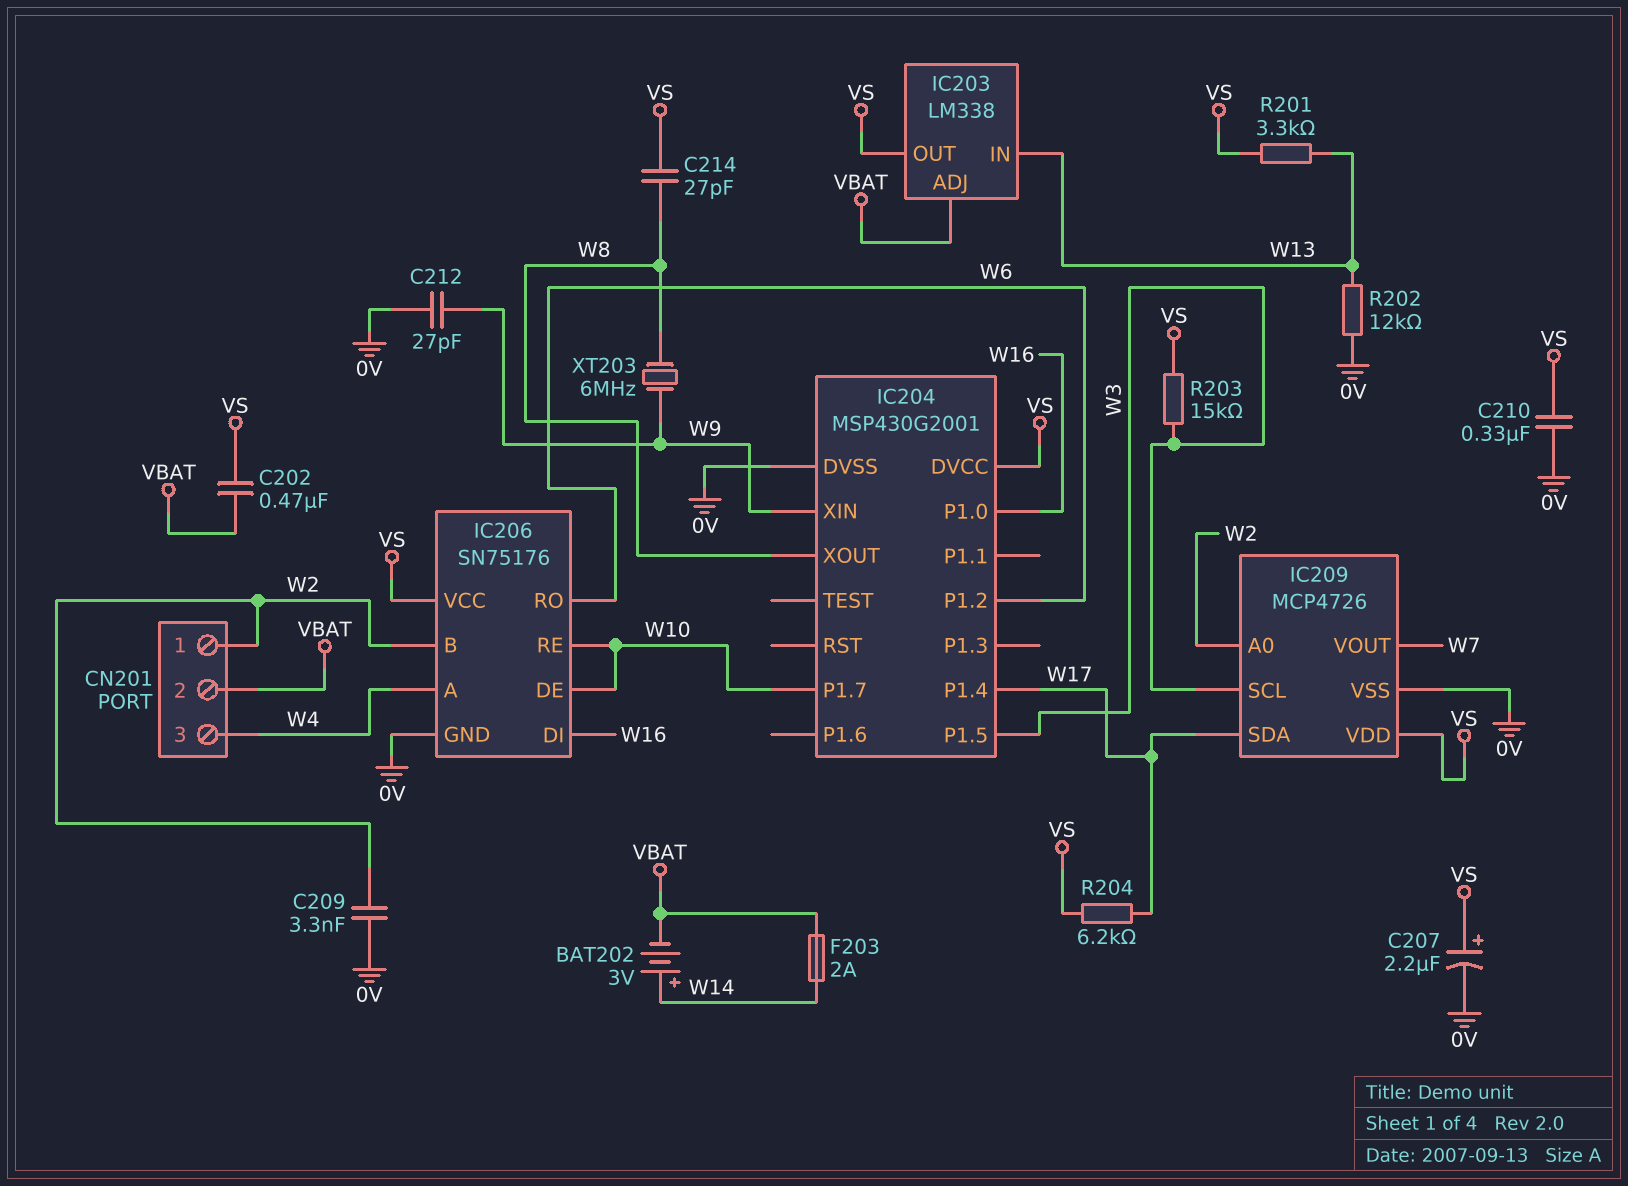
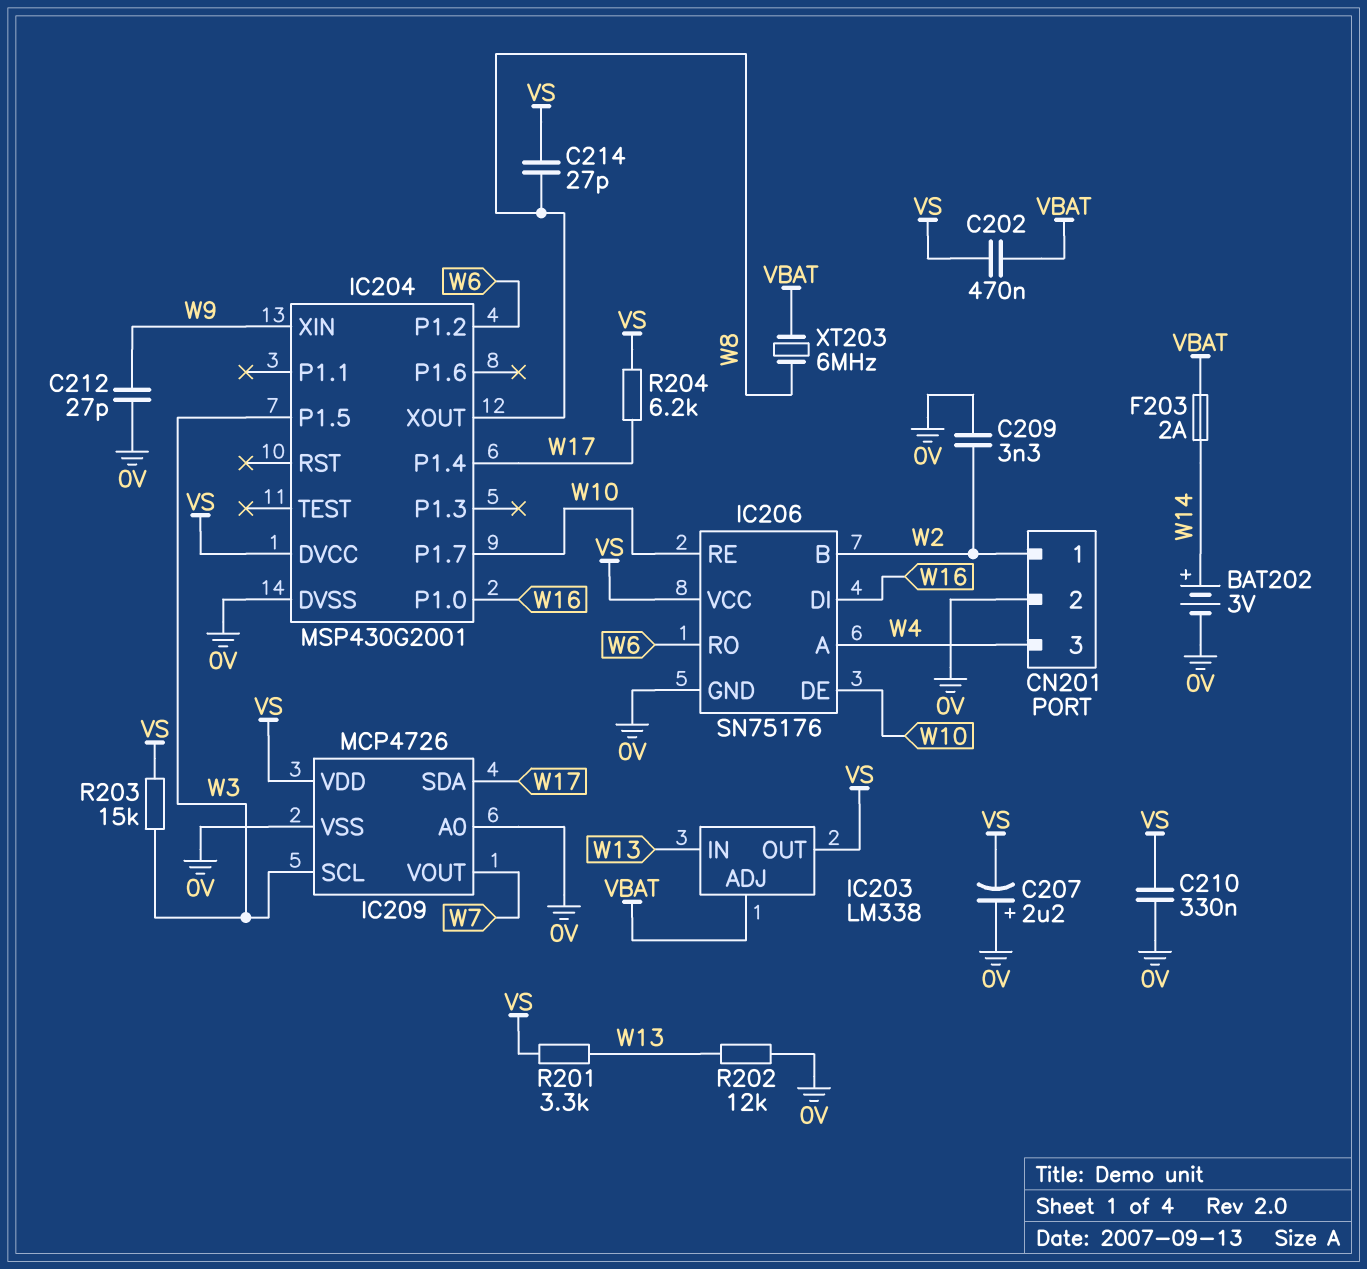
BAT202: 3V (plus W14, minus VBAT) -> 3V (plus W14, minus 0V)
C207: 2.2uF (plus VS, minus 0V) -> 2.2uF (plus 0V, minus VS)
CN201 pin 2: VBAT -> 0V
IC209 pin A0: W2 -> 0V
XT203: 6MHz (W8, W9) -> 6MHz (VBAT, W8)

